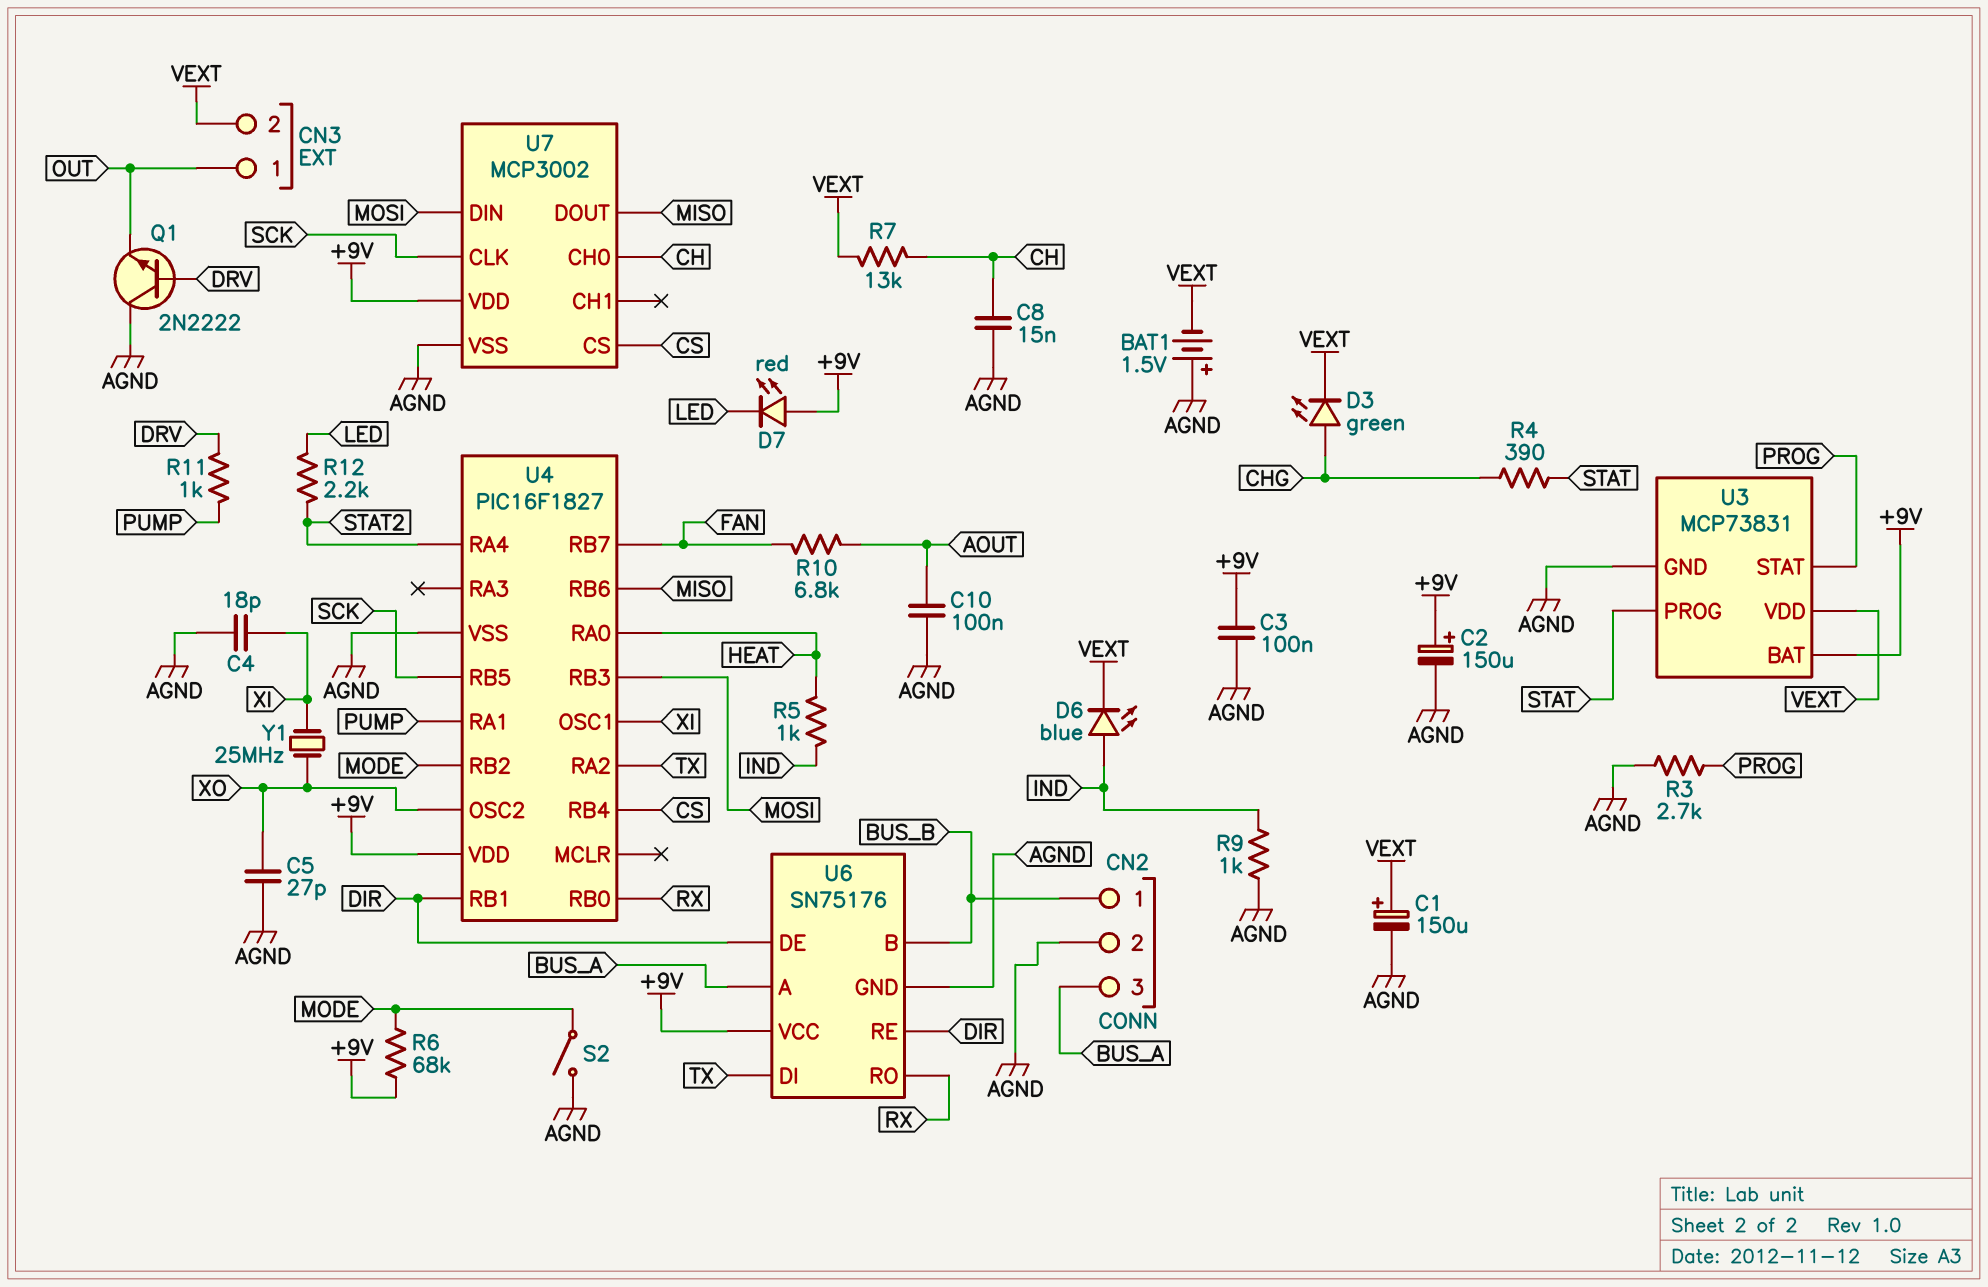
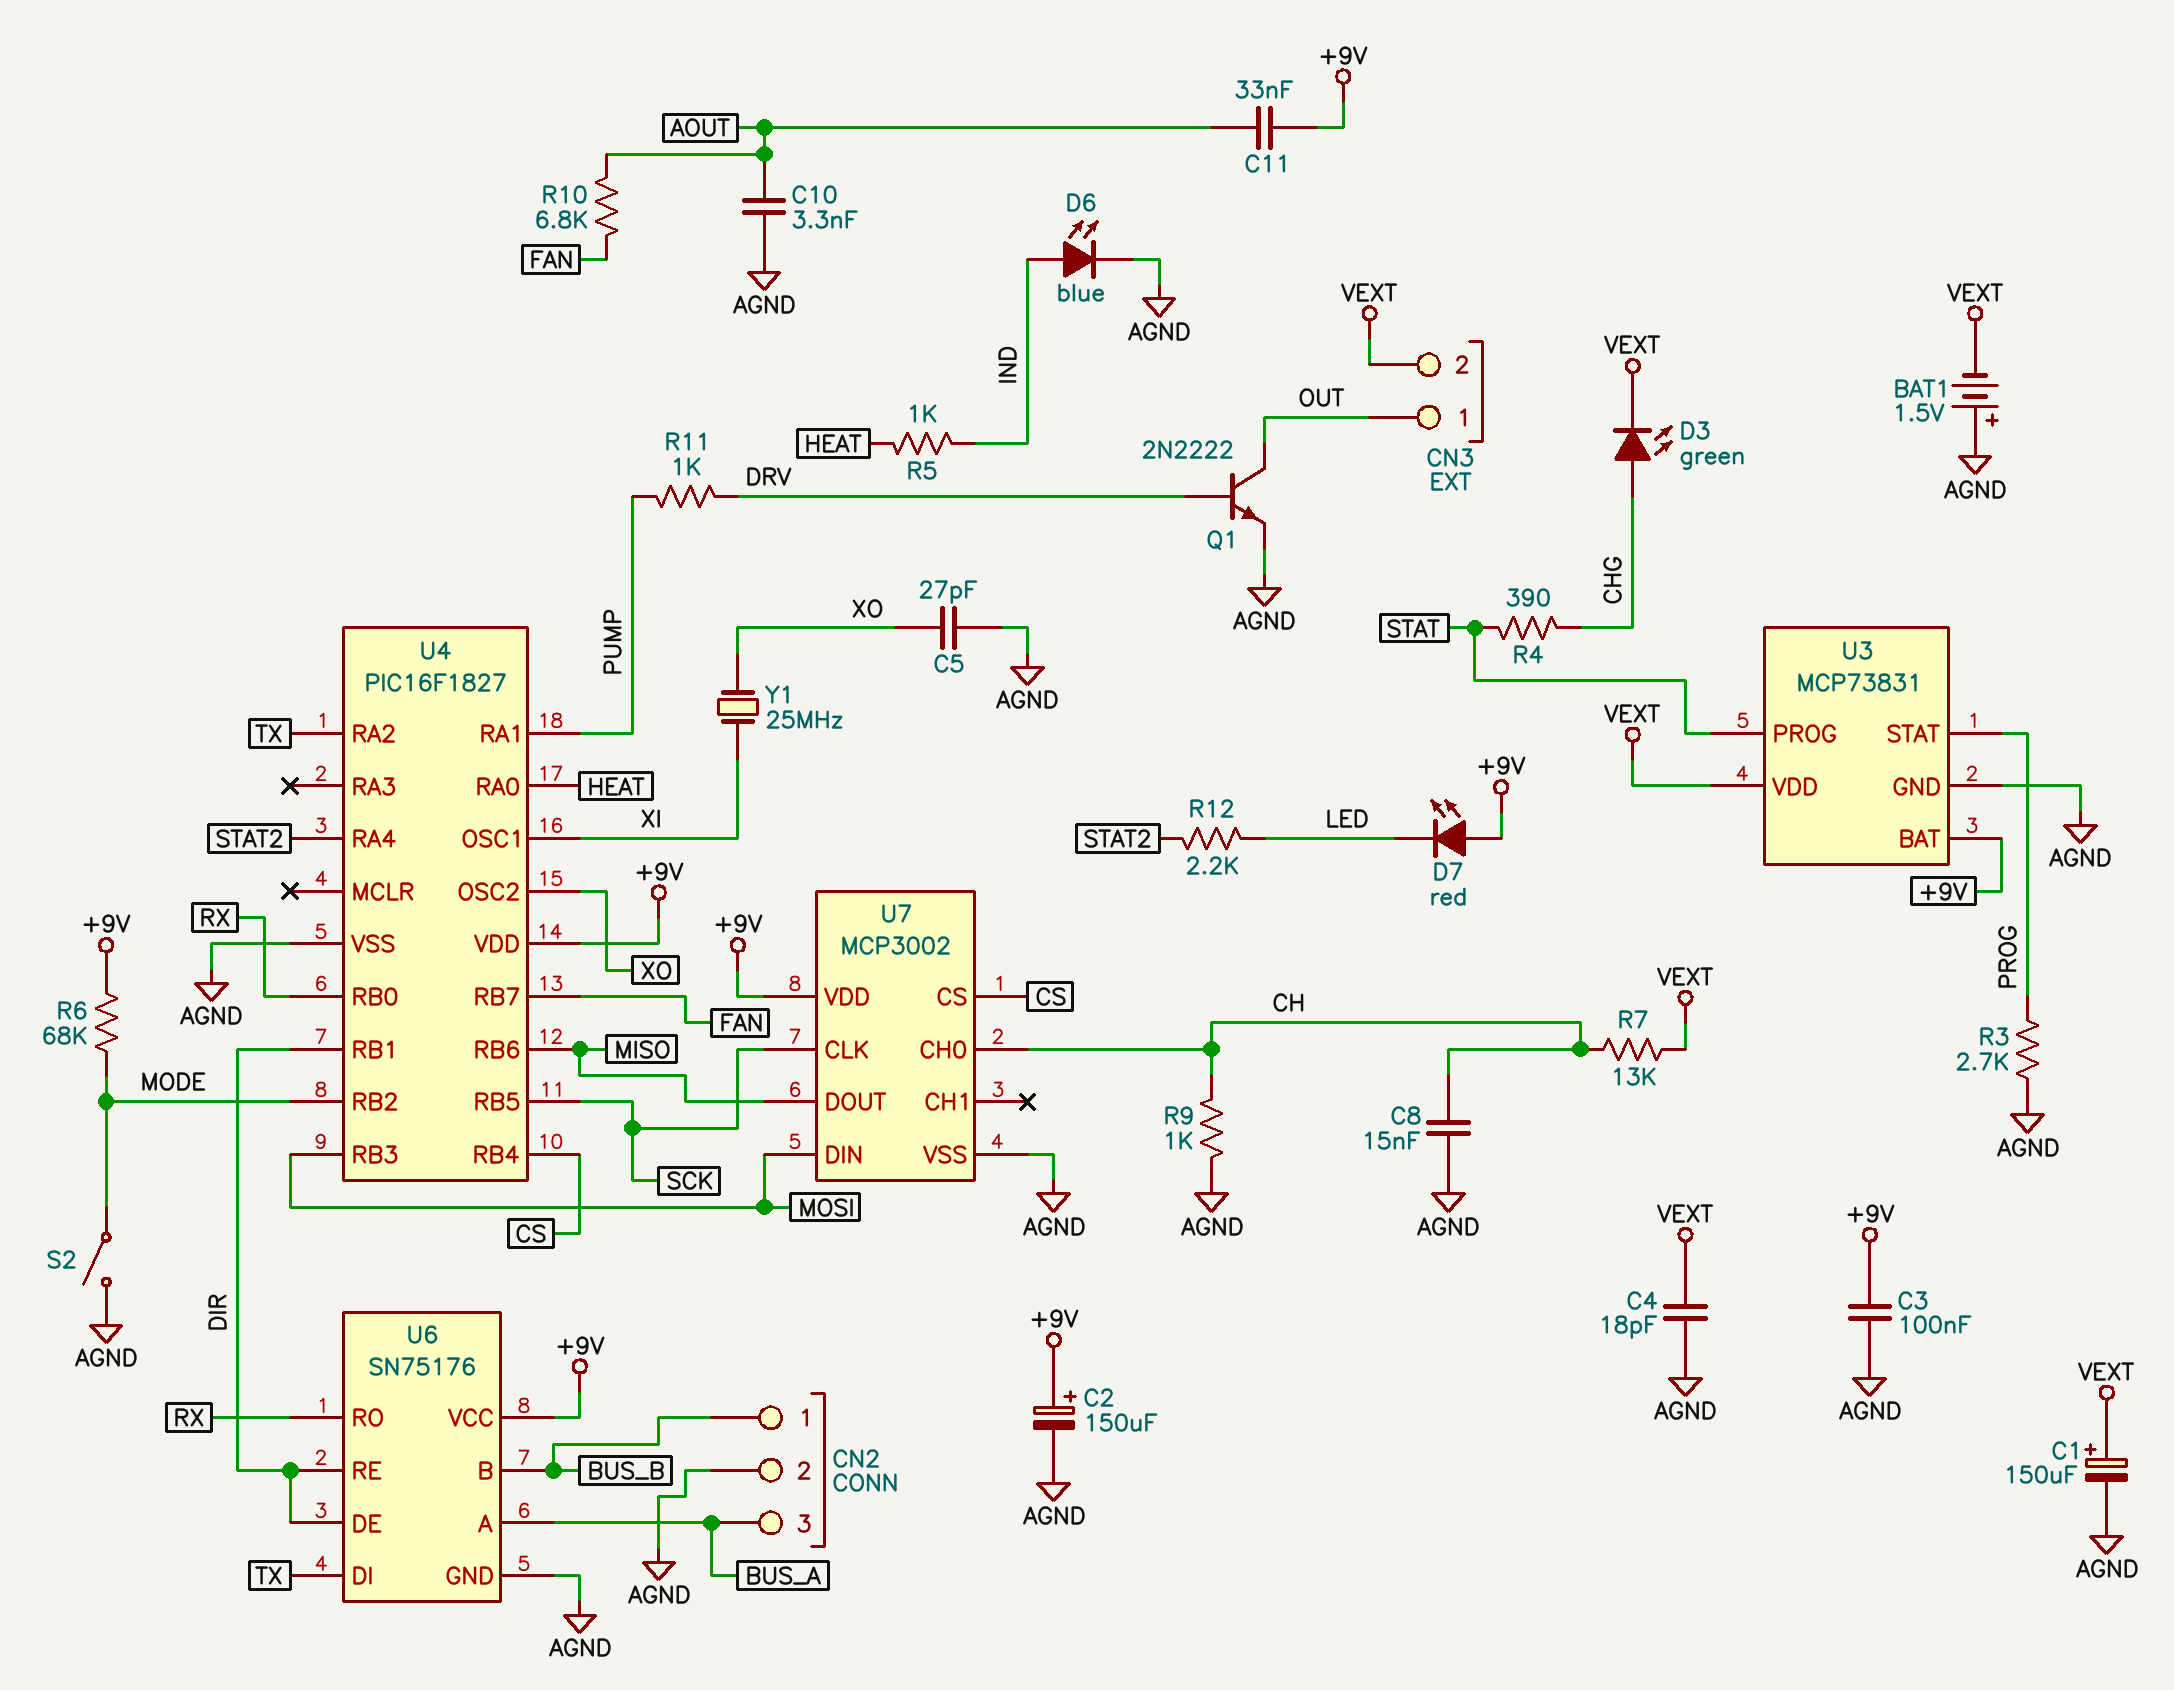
C4: 18pF (AGND, XI) -> 18pF (AGND, VEXT)
C10: 100nF (AGND, AOUT) -> 3.3nF (AGND, AOUT)
C11: none -> 33nF (+9V, AOUT)
D6: LED blue (A IND, K VEXT) -> LED blue (A IND, K AGND)
Q1: NPN 2N2222 (B DRV, C AGND, E OUT) -> NPN 2N2222 (B DRV, C OUT, E AGND)
R9: 1k (AGND, IND) -> 1k (AGND, CH)

